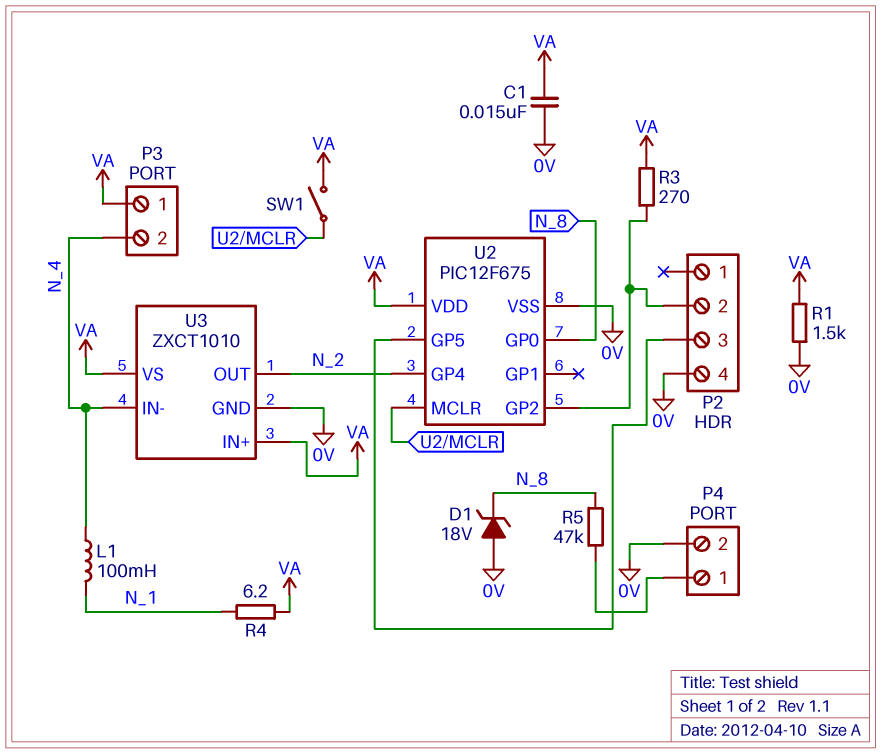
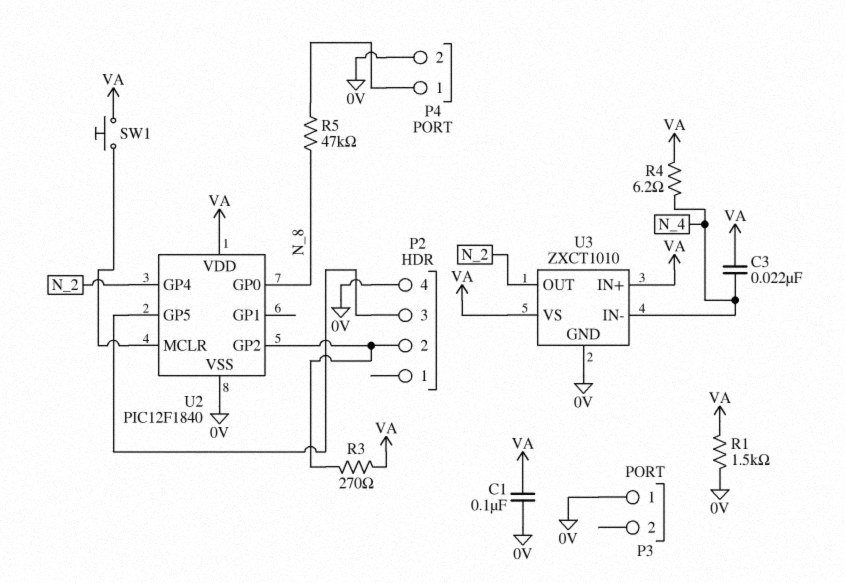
C1: 15nF (0V, VA) -> 100nF (0V, VA)
C3: none -> 22nF (N_4, VA)
D1: zener 18V (A 0V, K N_8) -> none
L1: 100mH (N_1, N_4) -> none
P3 pin 1: VA -> 0V
P3 pin 2: N_4 -> none
R4: 6.2 (N_1, VA) -> 6.2 (N_4, VA)
SW1: switch (U2/MCLR, VA) -> button (U2/MCLR, VA)
U2: PIC12F675 -> PIC12F1840

